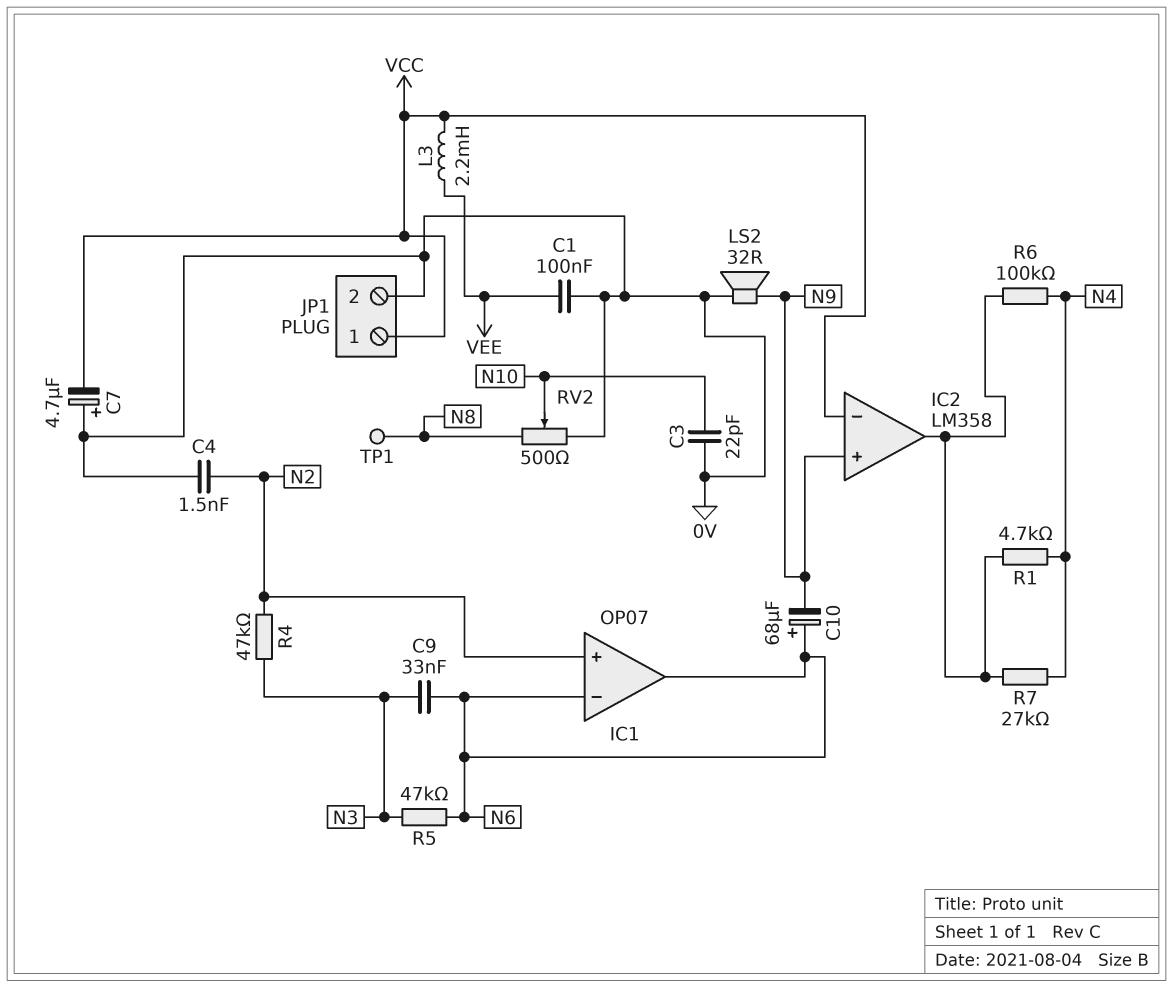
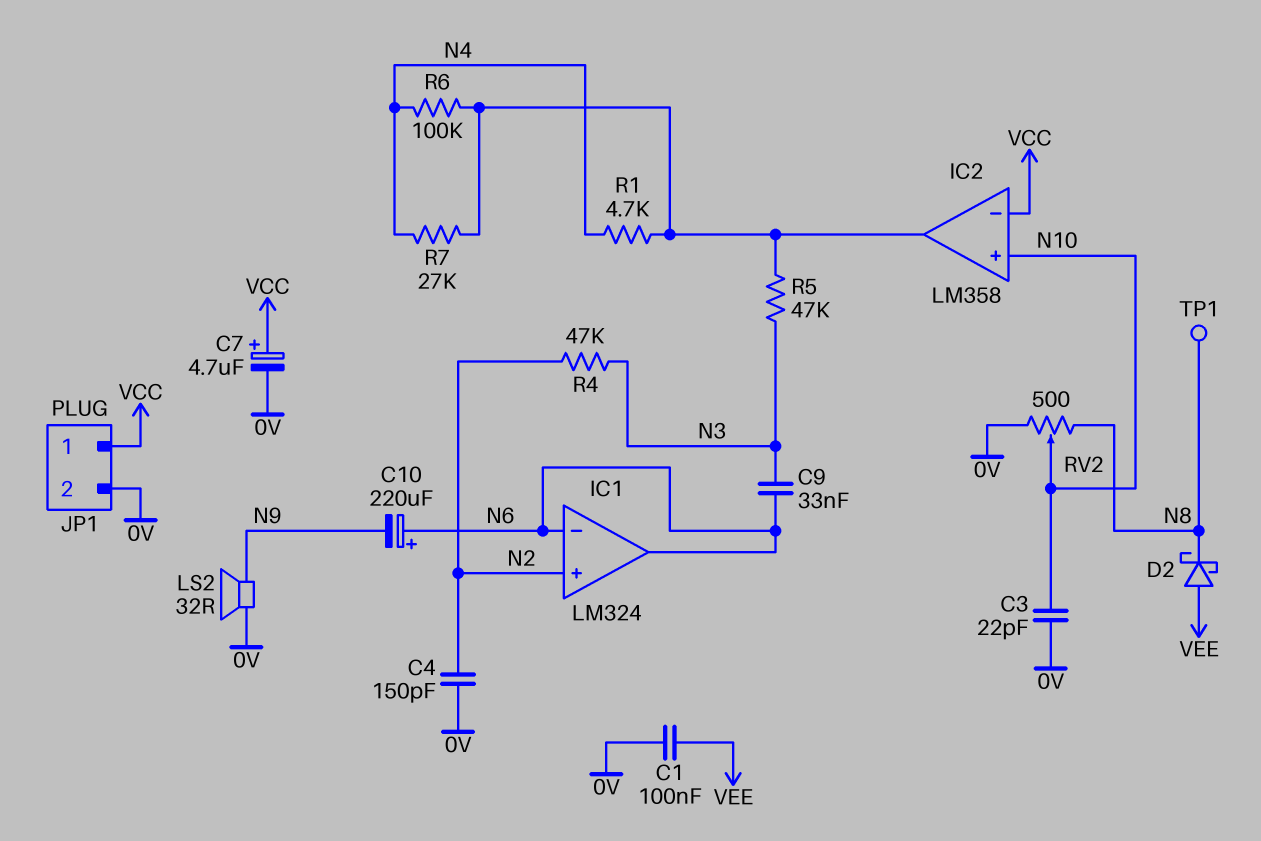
C4: 1.5nF (0V, N2) -> 150pF (0V, N2)
C7: 4.7uF (plus 0V, minus VCC) -> 4.7uF (plus VCC, minus 0V)
C10: 68uF (plus N6, minus N9) -> 220uF (plus N6, minus N9)
D2: none -> schottky (A VEE, K N8)
IC1: OP07 -> LM324
IC2 pin in+: N9 -> N10
L3: 2.2mH (VCC, VEE) -> none
R5: 47k (N3, N6) -> 47k (IC2/out, N3)

